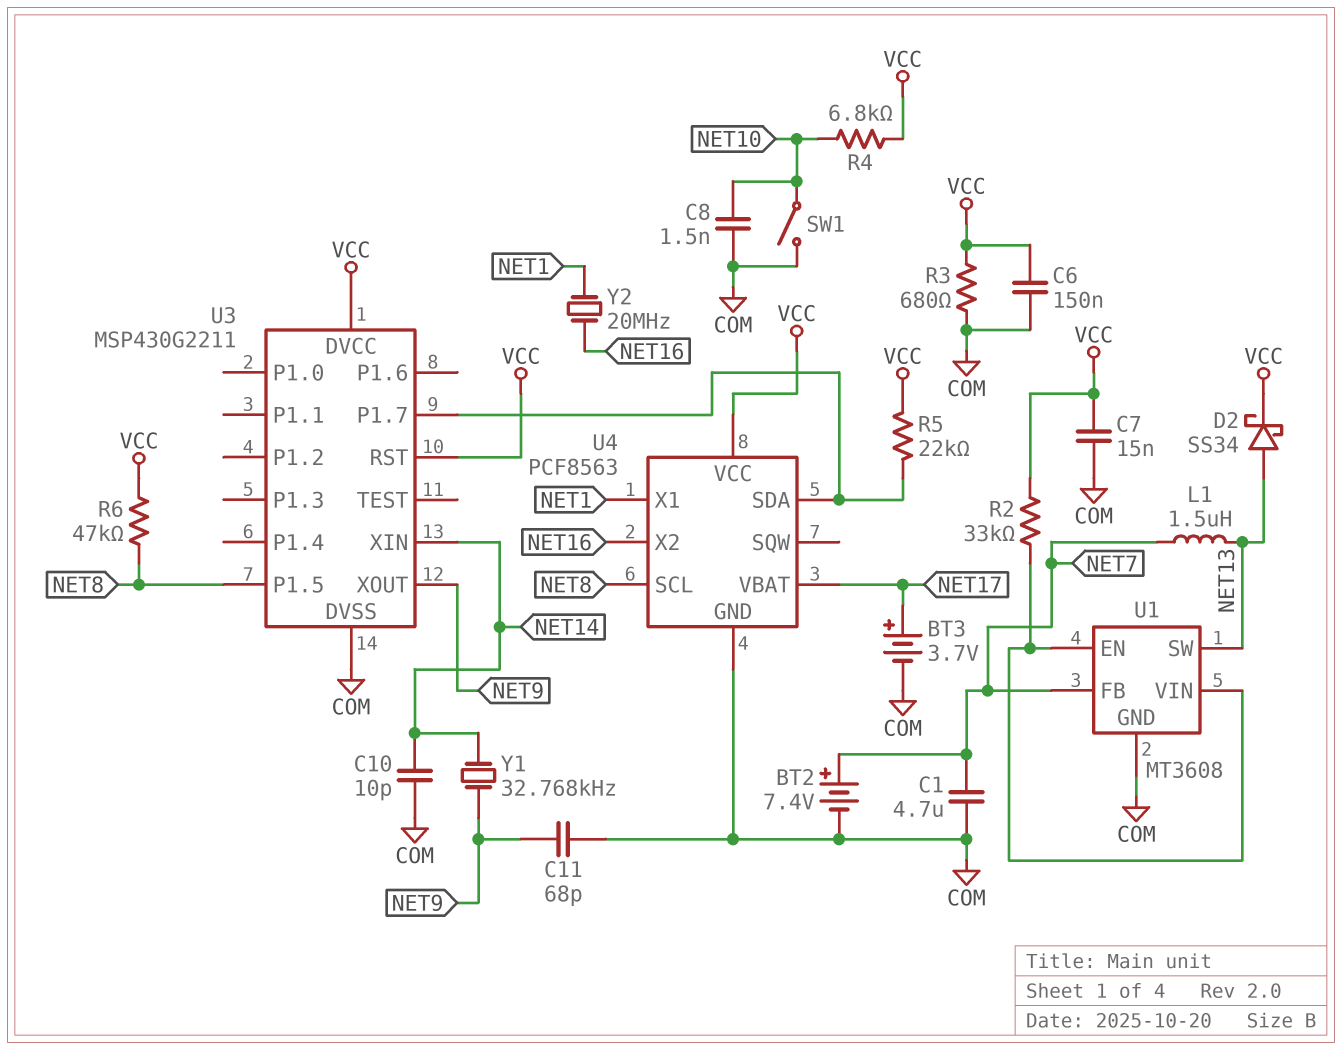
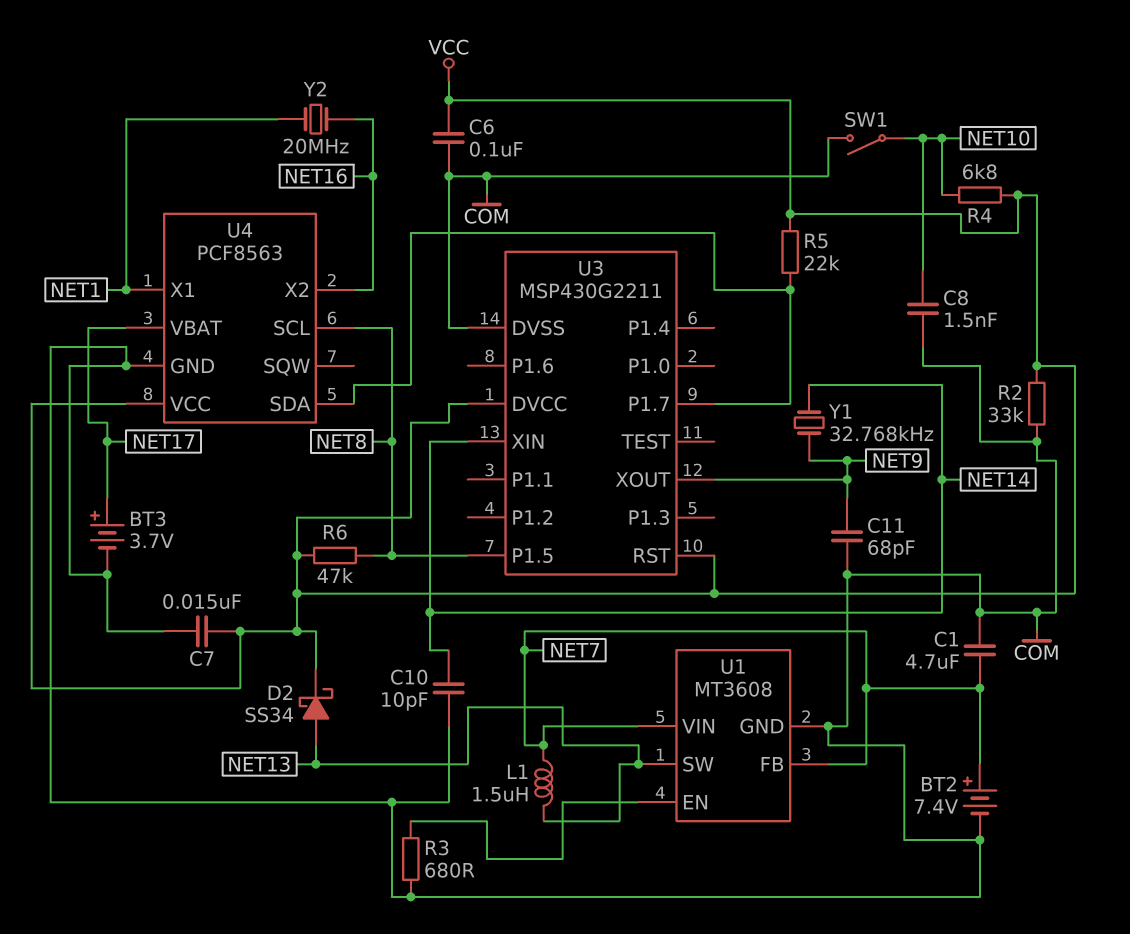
C6: 150nF (COM, VCC) -> 100nF (COM, VCC)
R2: 33k (U1/EN, VCC) -> 33k (COM, VCC)
R3: 680 (COM, VCC) -> 680 (COM, U1/EN)
U1 pin VIN: U1/EN -> NET7

